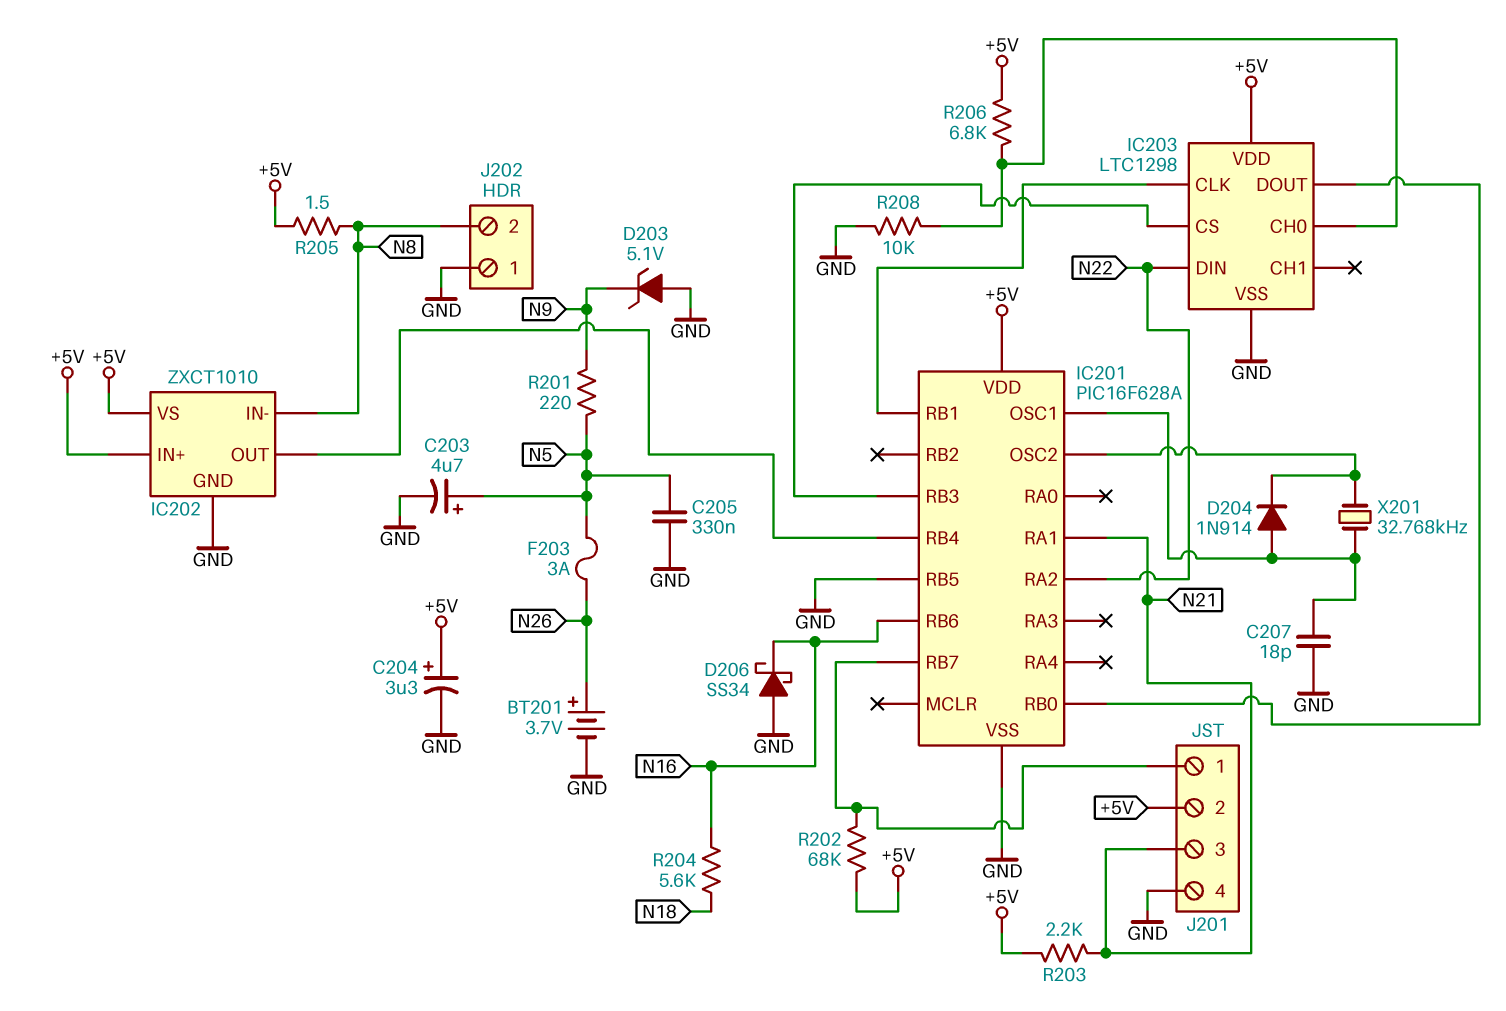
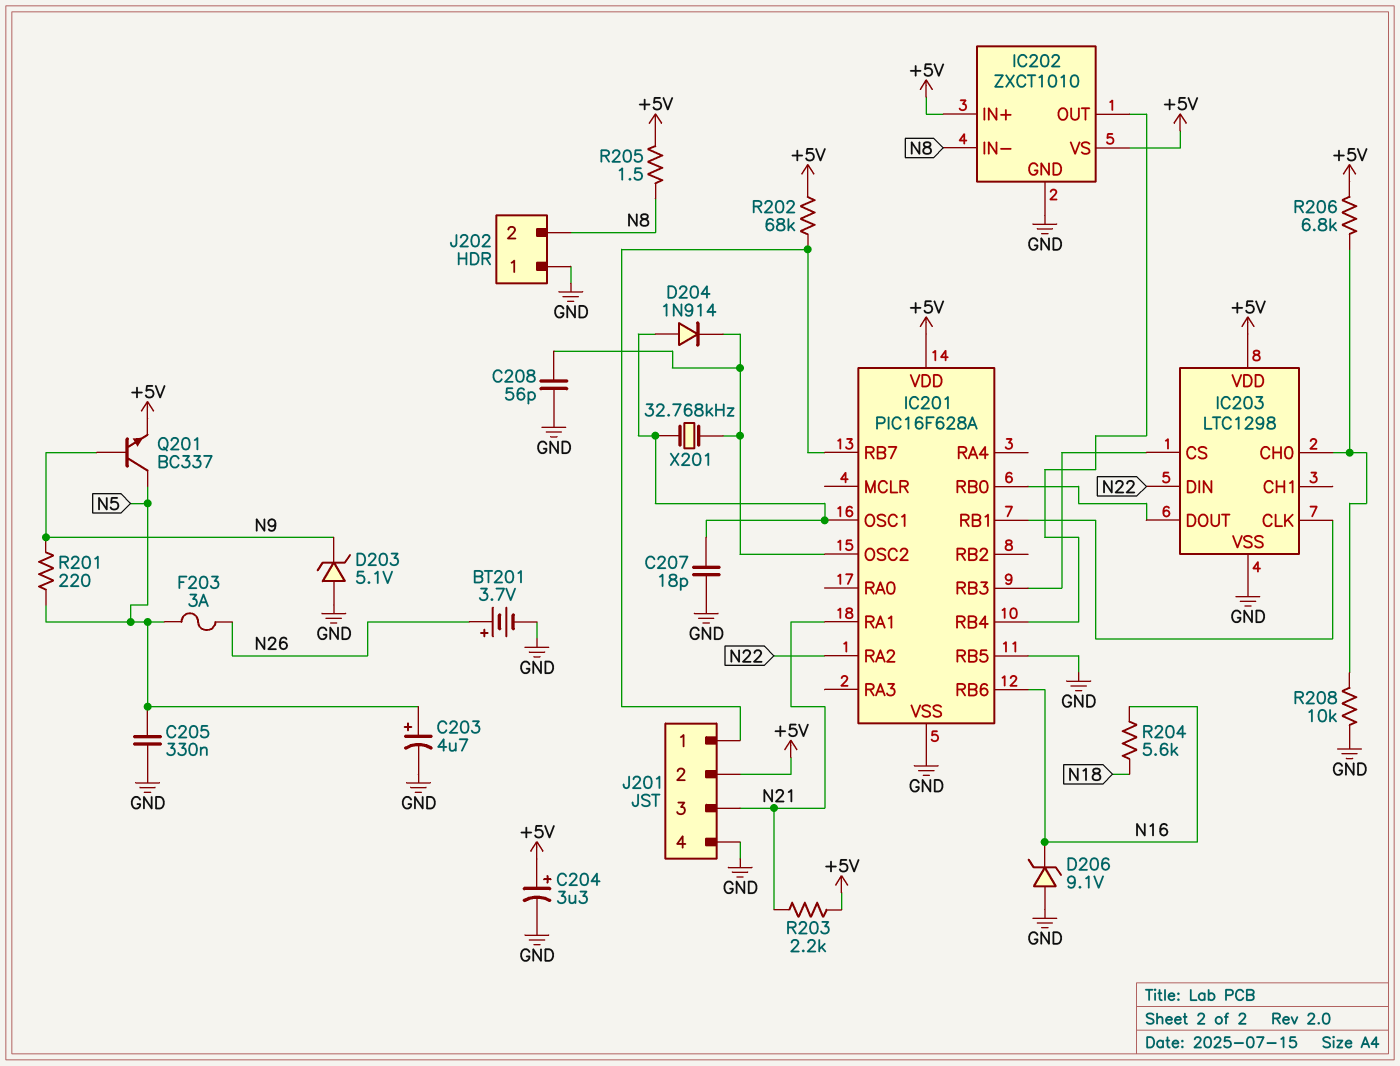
C208: none -> 56pF (GND, IC201/OSC2)
D206: schottky SS34 (A GND, K N16) -> zener 9.1V (A GND, K N16)
Q201: none -> NPN BC337 (B N9, C N5, E +5V)

